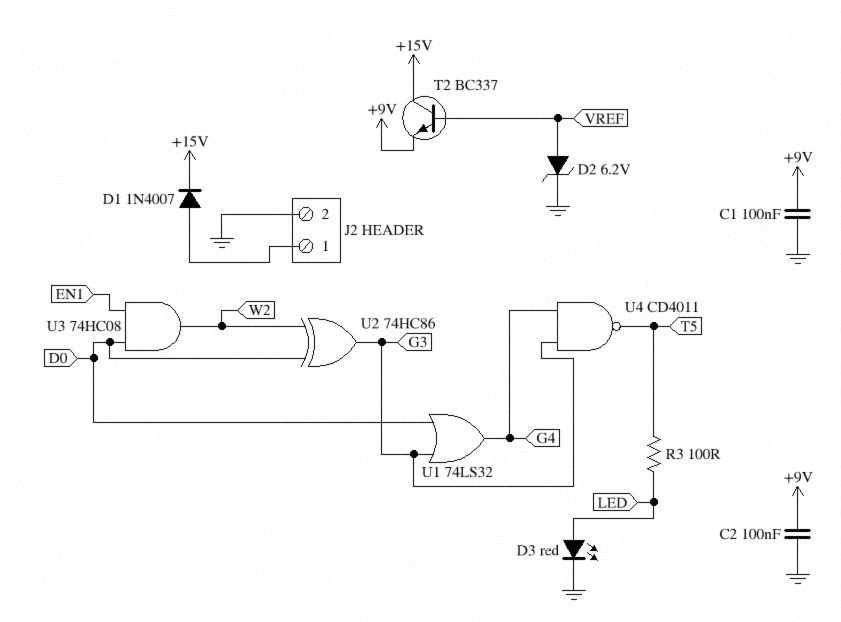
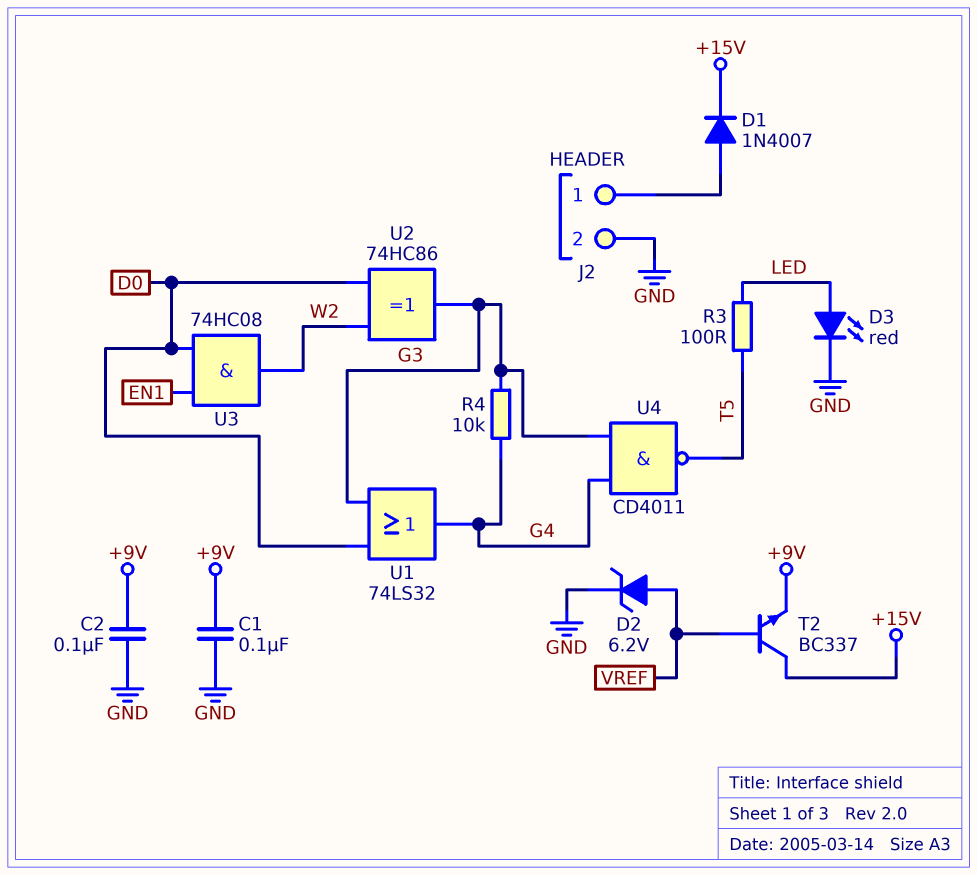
R4: none -> 10k (G3, G4)

